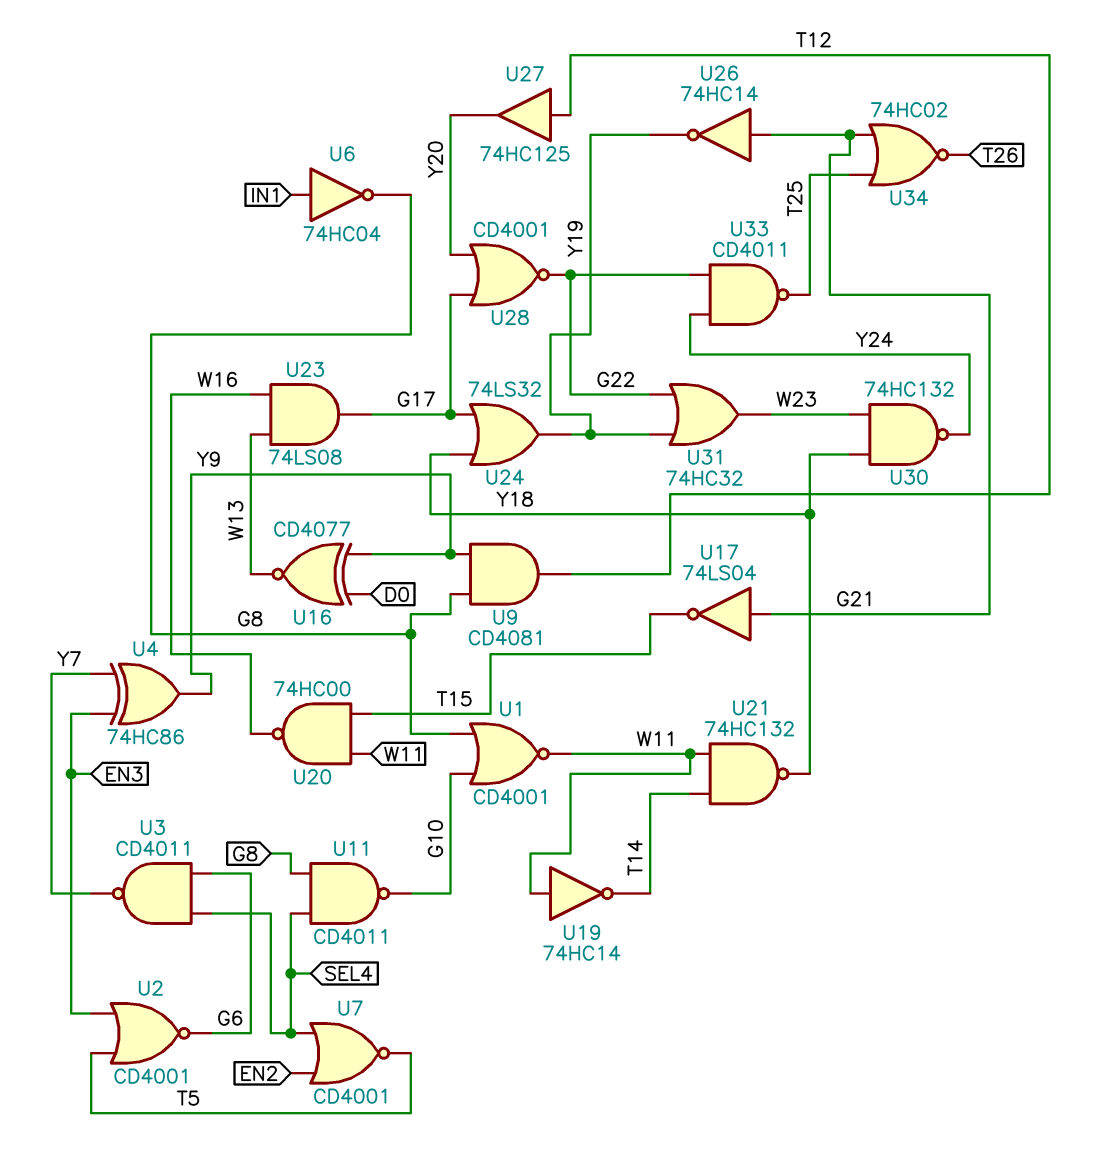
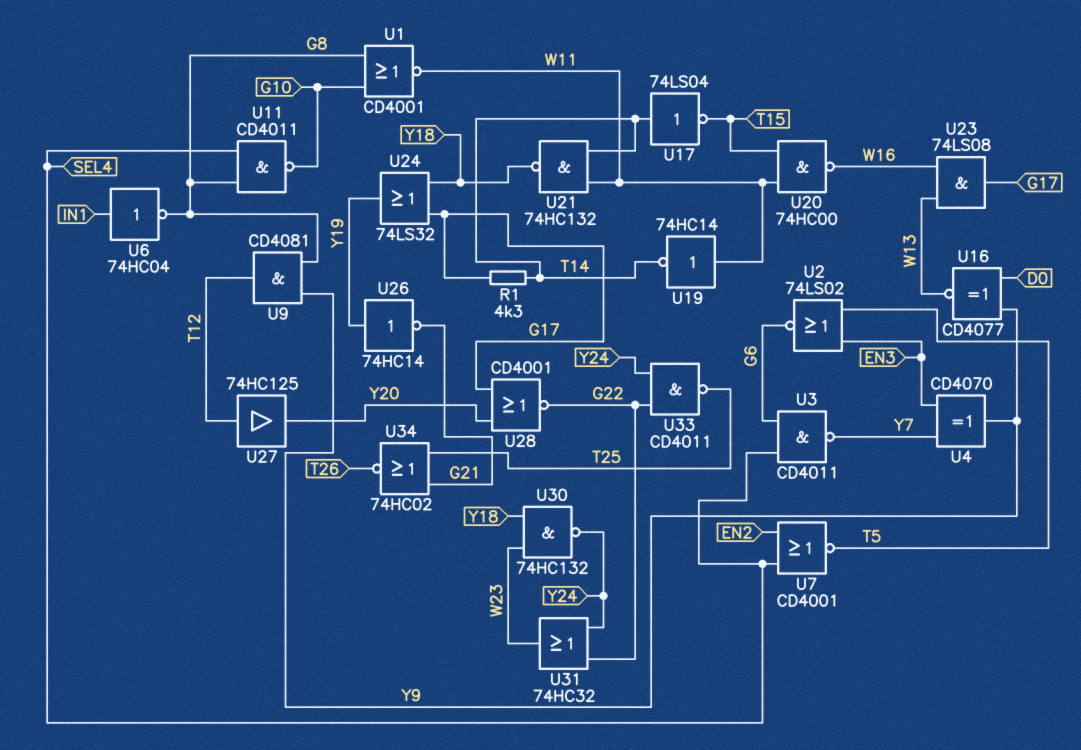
R1: none -> 4.3k (G17, T14)
U2: NOR CD4001 (in EN3, in T5, out G6) -> NOR 74LS02 (in EN3, in T5, out G6)
U4: XOR 74HC86 (in EN3, in Y7, out Y9) -> XOR CD4070 (in EN3, in Y7, out Y9)
U17: NOT 74LS04 (in G21, out T15) -> NOT 74LS04 (in T14, out T15)
U26: NOT 74HC14 (in G21, out Y19) -> NOT 74HC14 (in Y19, out G21)
U31: OR 74HC32 (in G22, in Y19, out W23) -> OR 74HC32 (in G22, in Y24, out W23)

